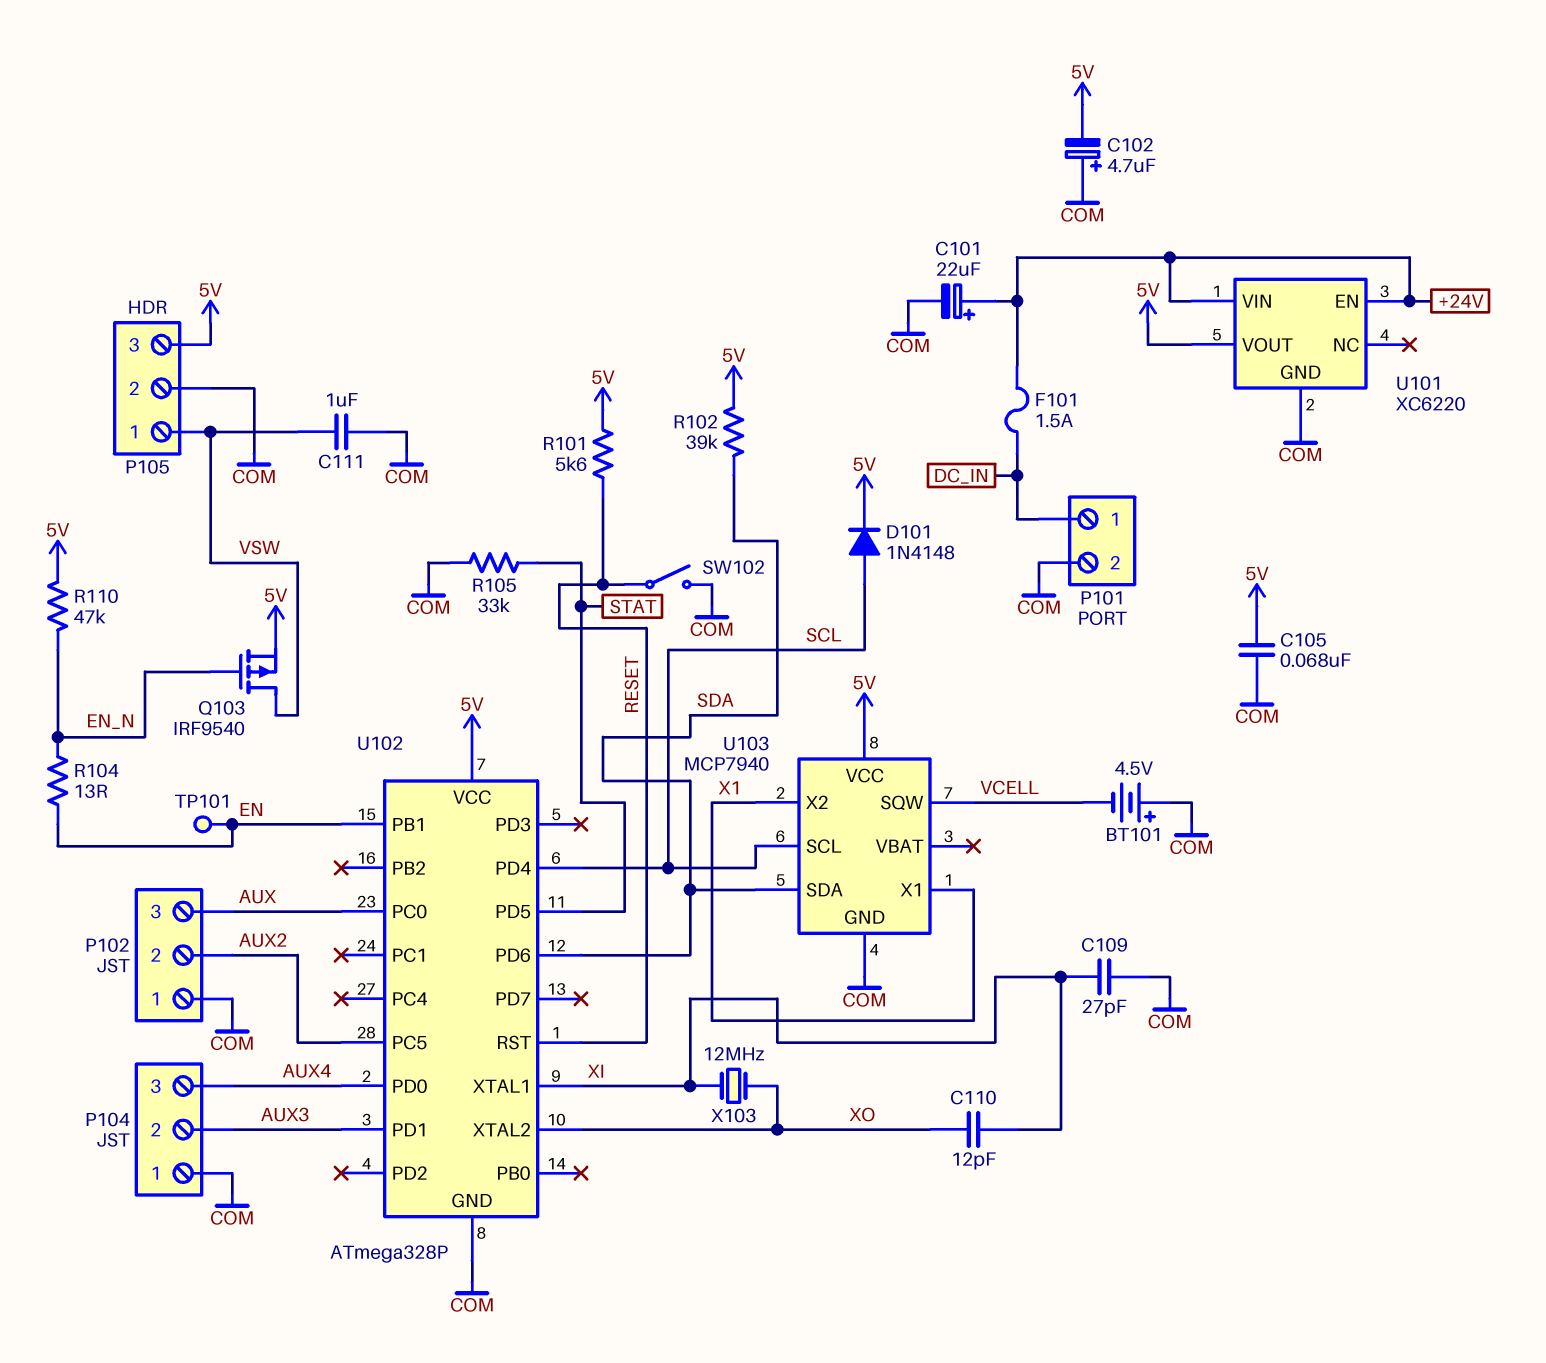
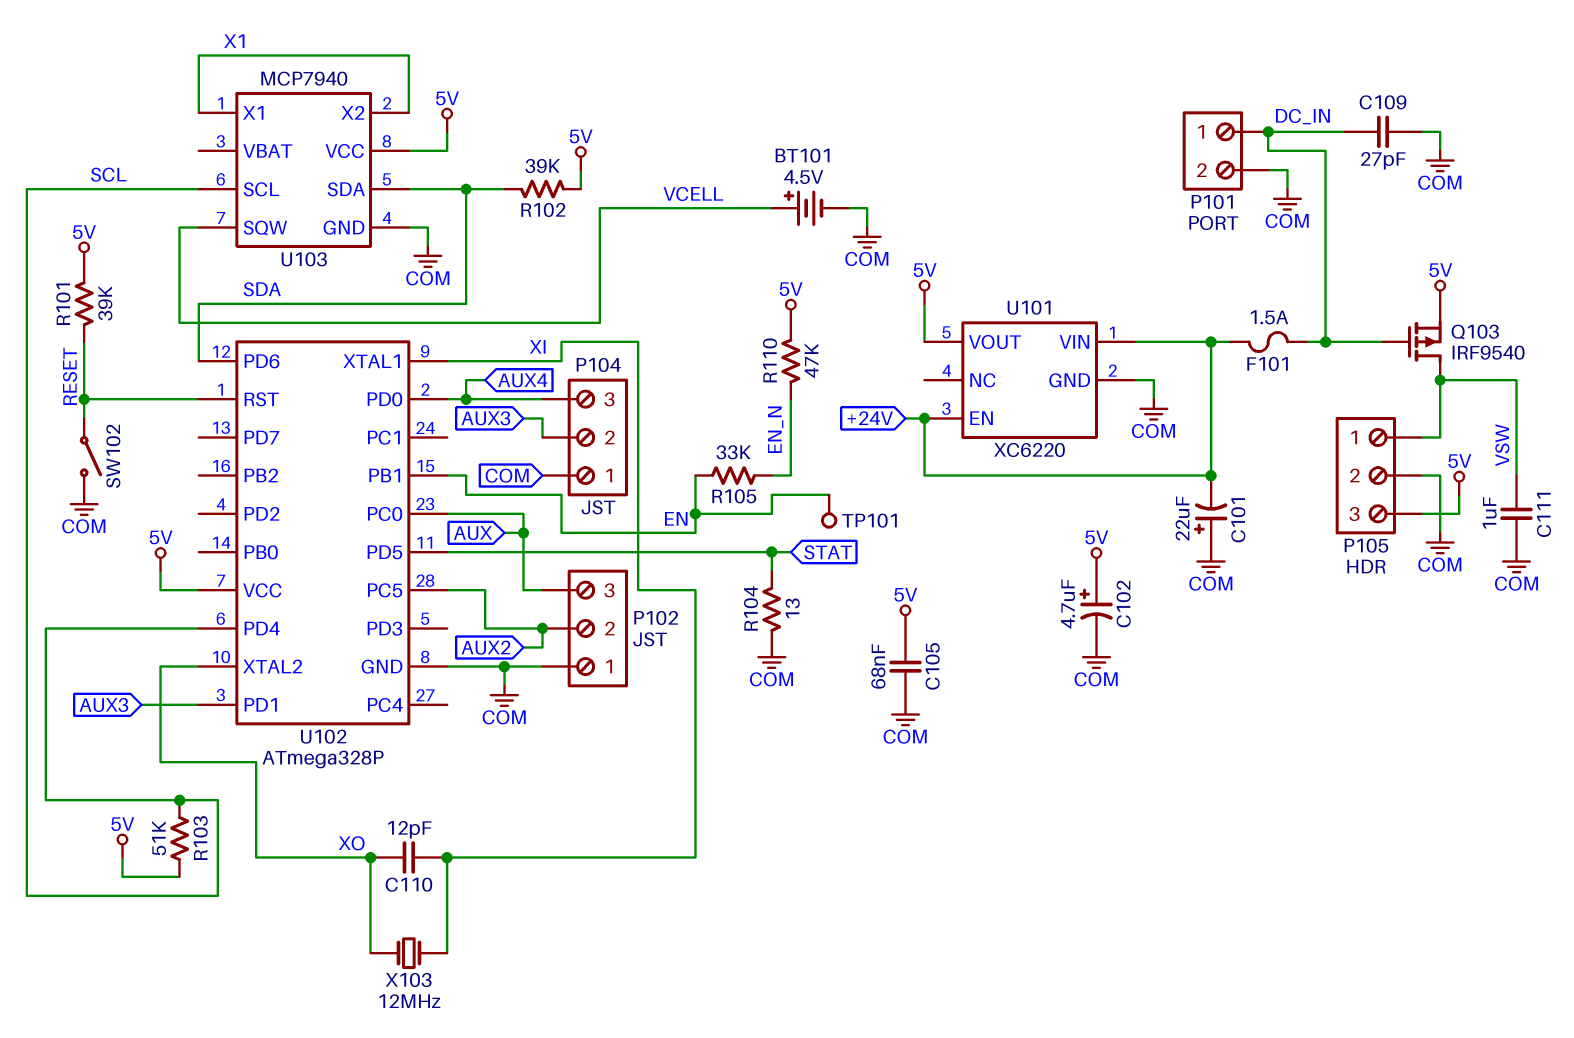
BT101: 4.5V (plus COM, minus VCELL) -> 4.5V (plus VCELL, minus COM)
C101: 22uF (plus +24V, minus COM) -> 22uF (plus COM, minus +24V)
C102: 4.7uF (plus COM, minus 5V) -> 4.7uF (plus 5V, minus COM)
C109: 27pF (COM, XI) -> 27pF (COM, DC_IN)
D101: diode 1N4148 (A SCL, K 5V) -> none
Q103: PMOS IRF9540 (G EN_N, D VSW, S 5V) -> PMOS IRF9540 (G DC_IN, D VSW, S 5V)
R101: 5.6k (5V, RESET) -> 39k (5V, RESET)
R103: none -> 51k (5V, SCL)
R104: 13 (EN, EN_N) -> 13 (COM, STAT)
R105: 33k (COM, STAT) -> 33k (EN, EN_N)

